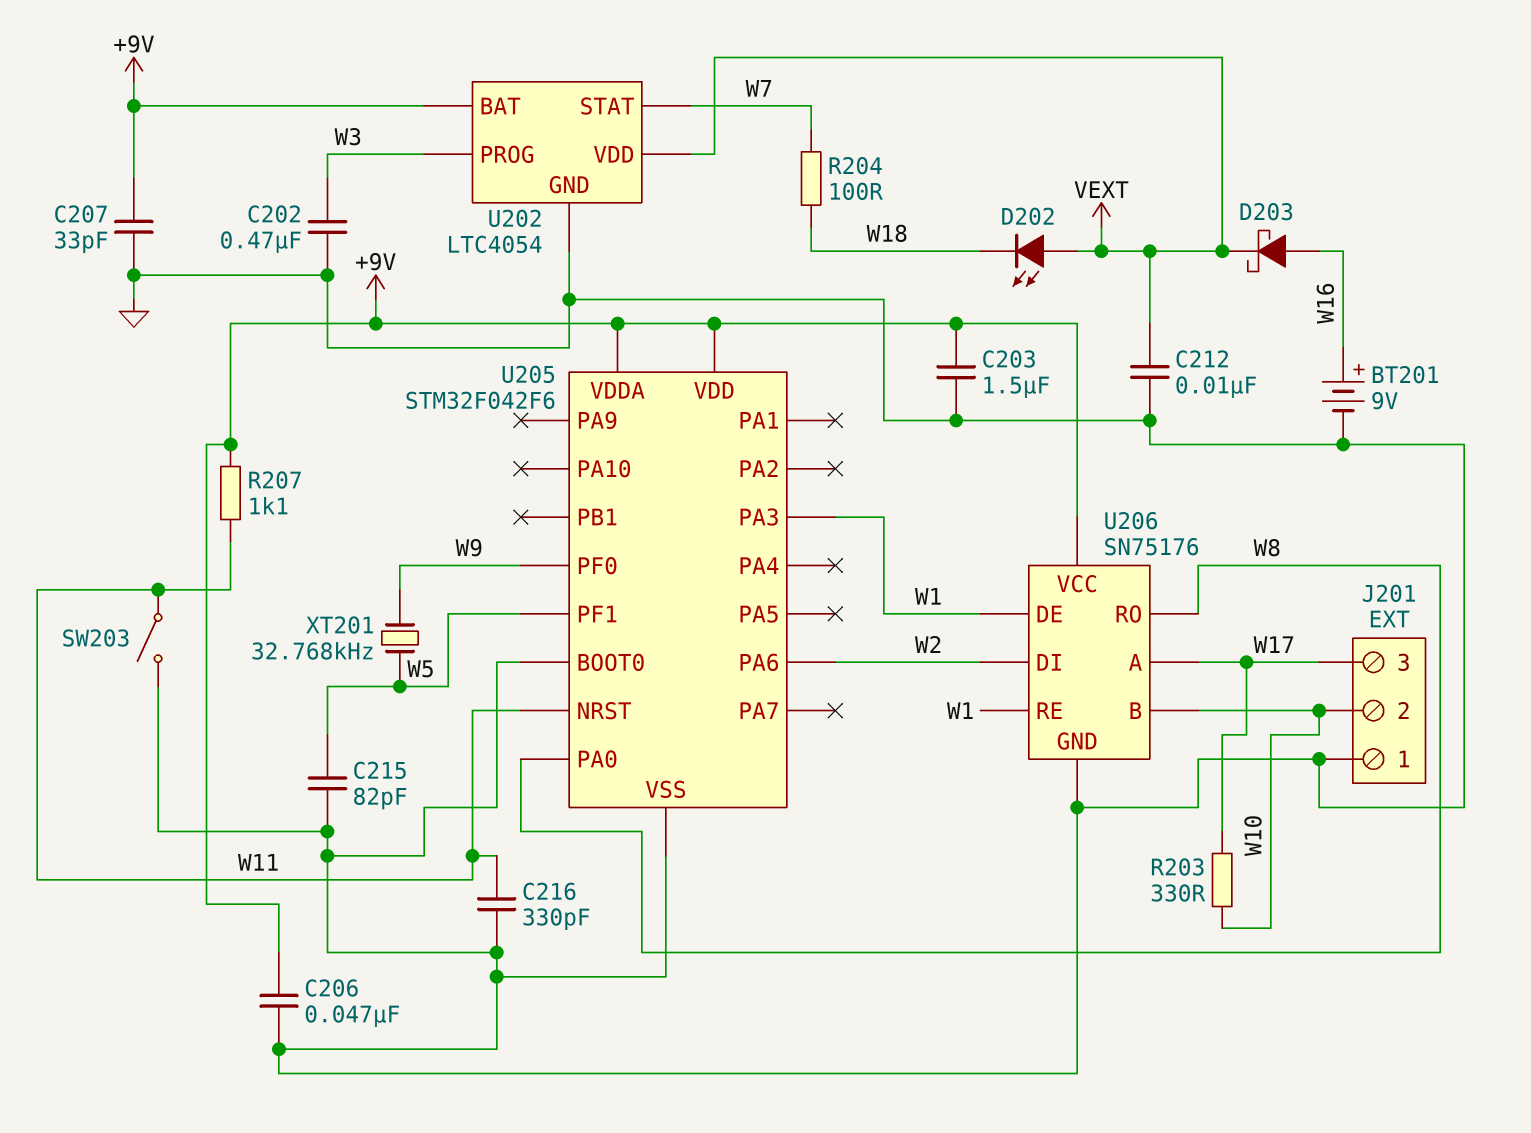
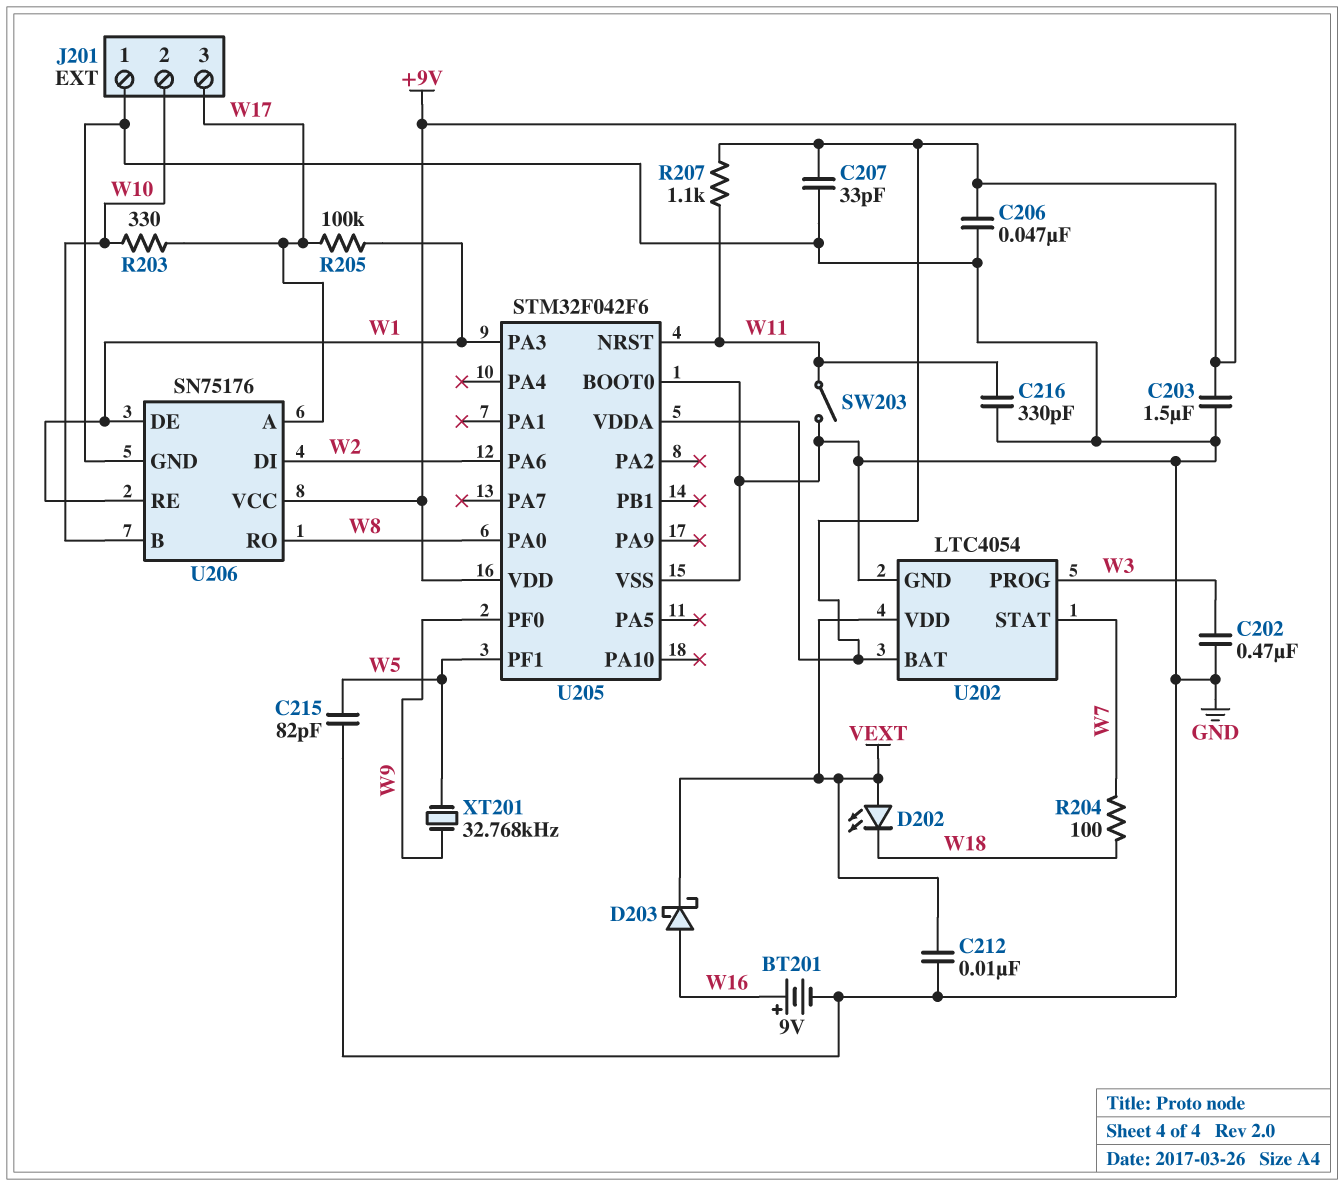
R205: none -> 100k (W1, W17)

